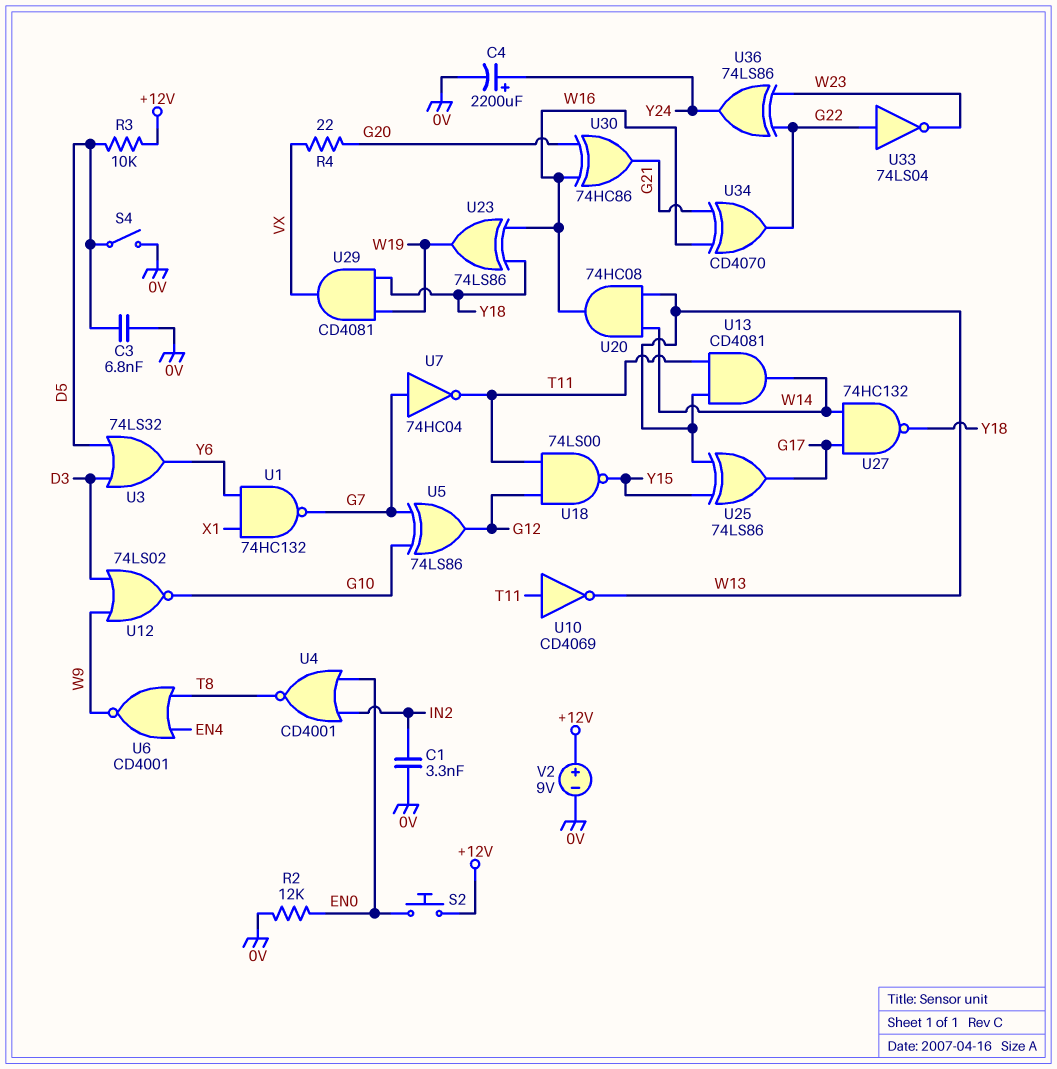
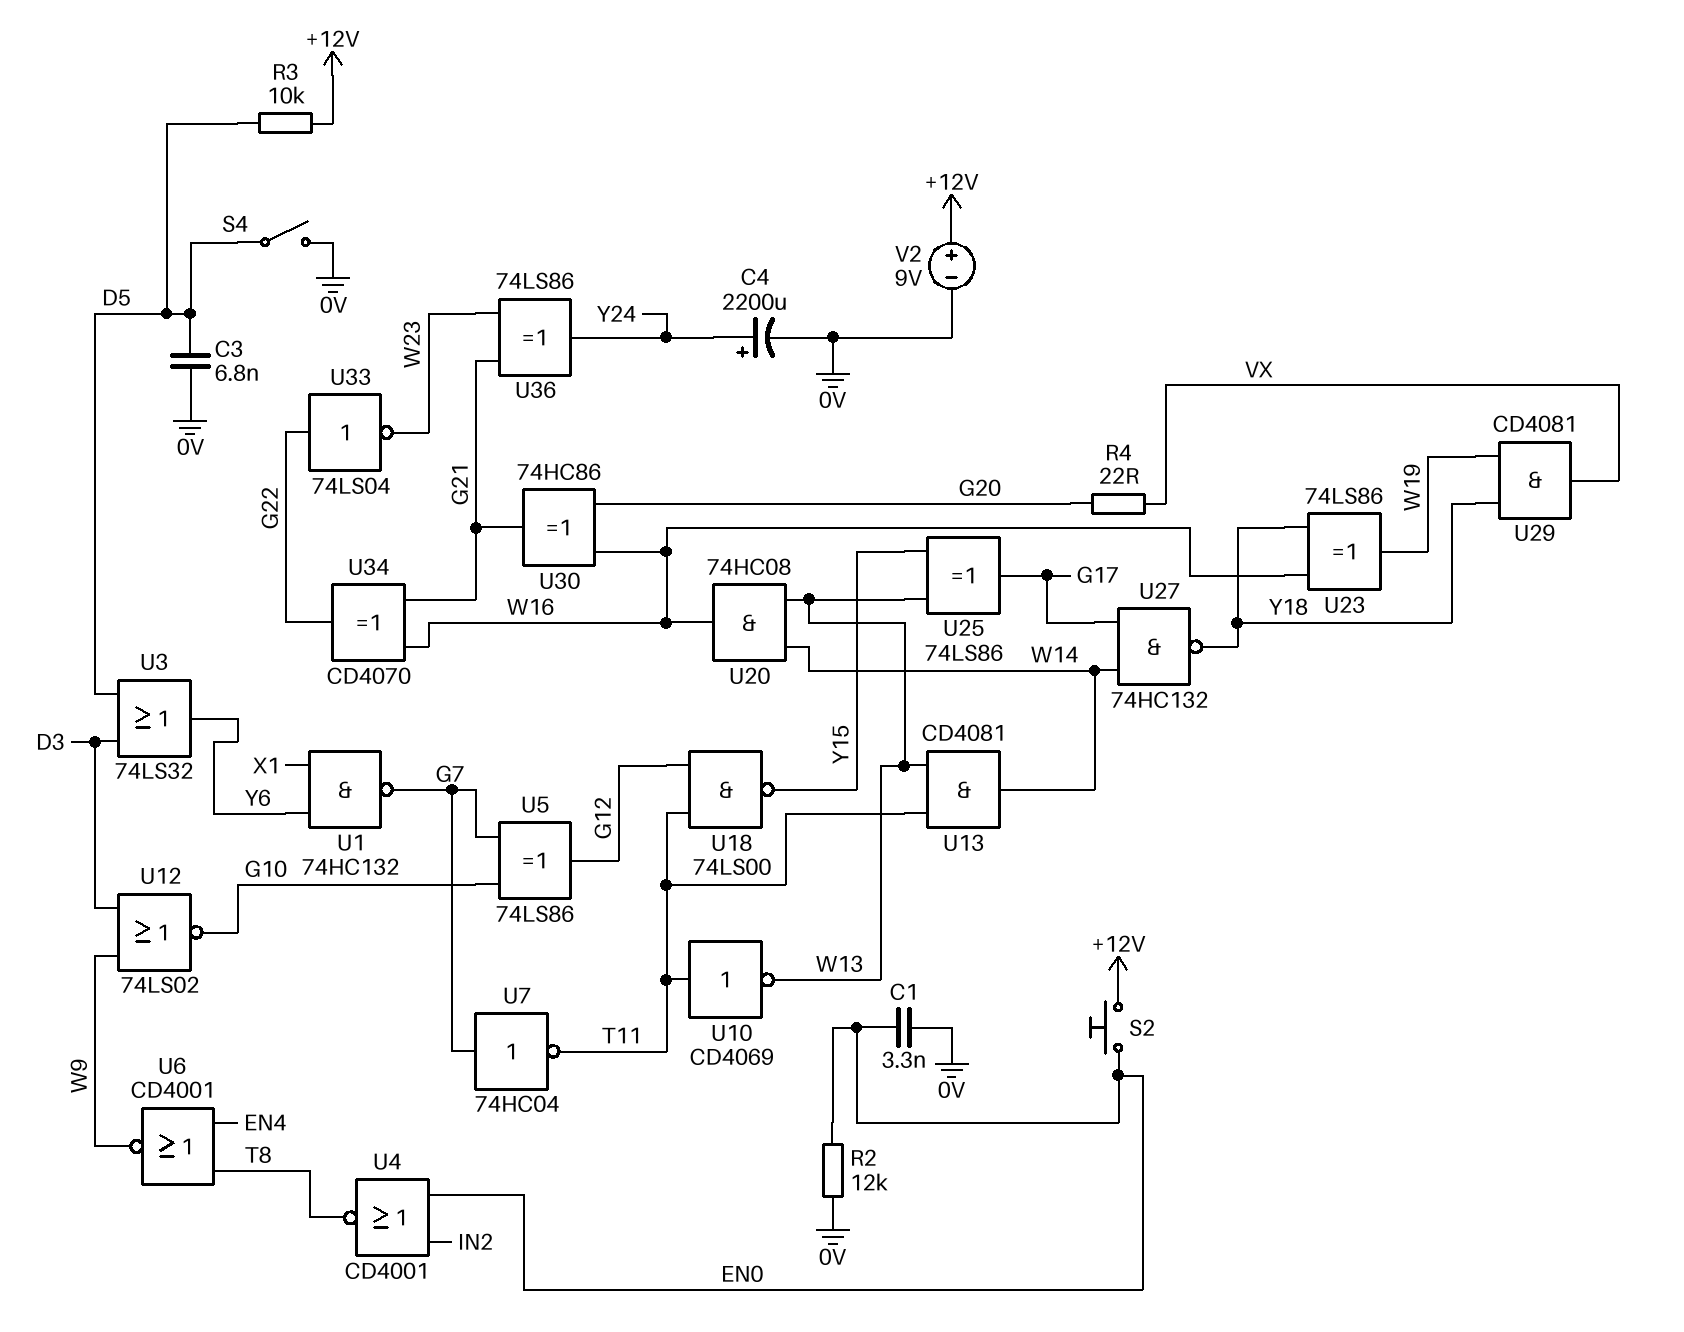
C1: 3.3nF (0V, IN2) -> 3.3nF (0V, EN0)
U36: XOR 74LS86 (in G22, in W23, out Y24) -> XOR 74LS86 (in G21, in W23, out Y24)

